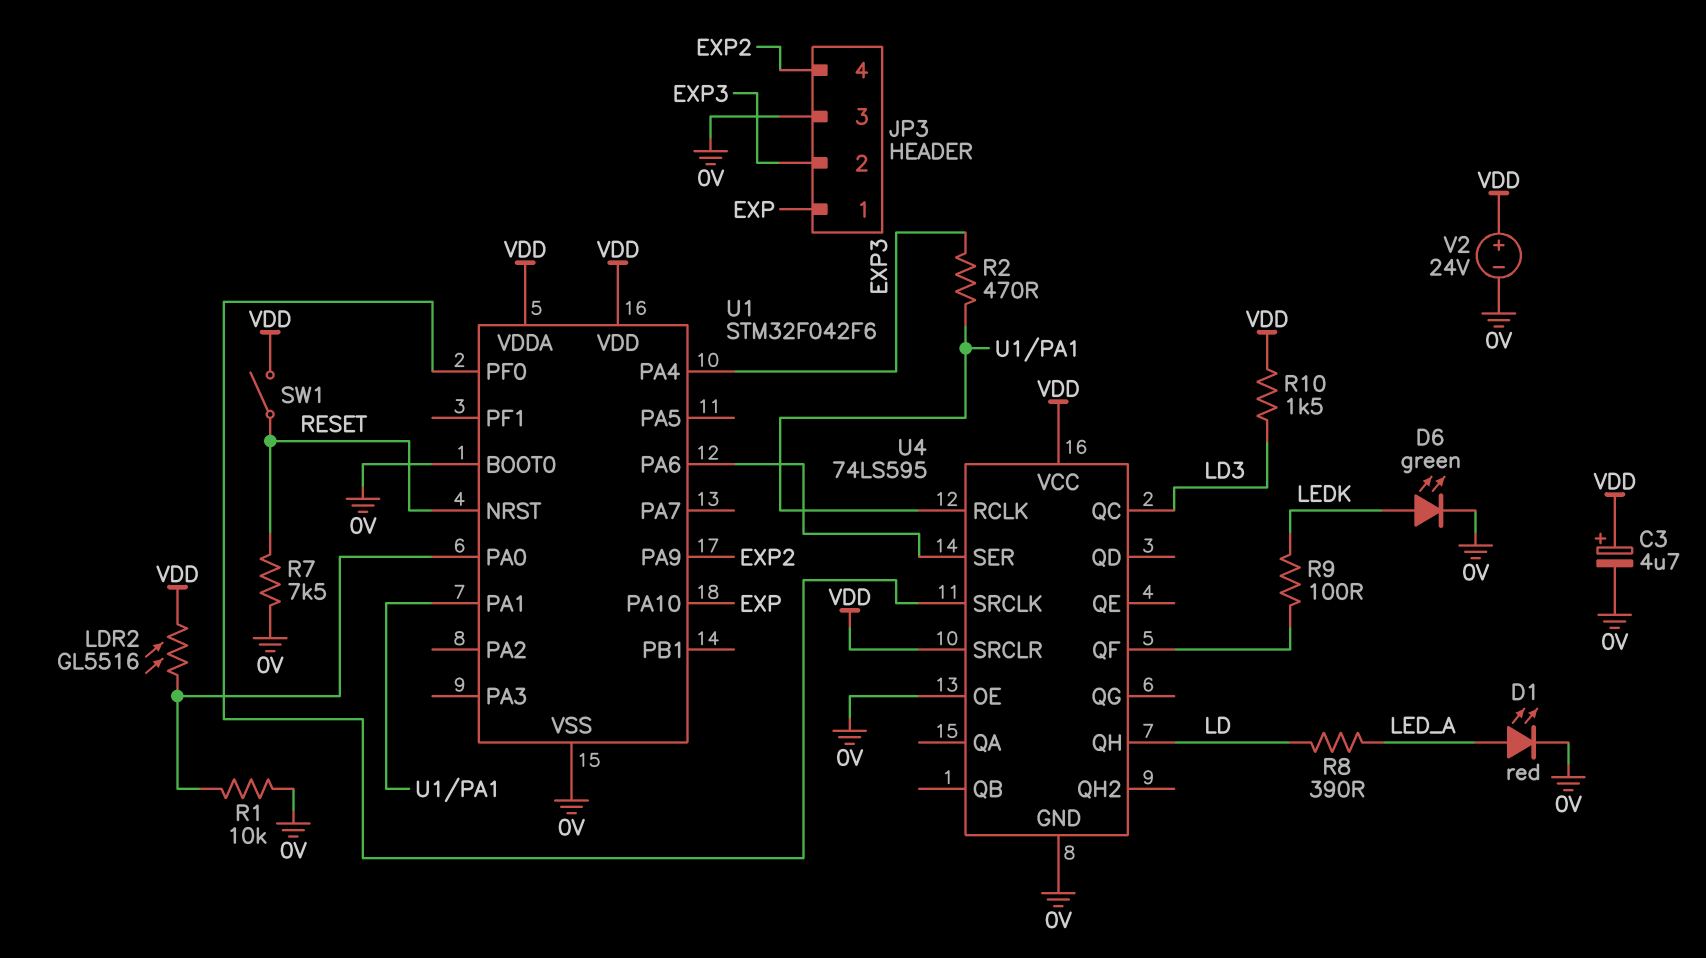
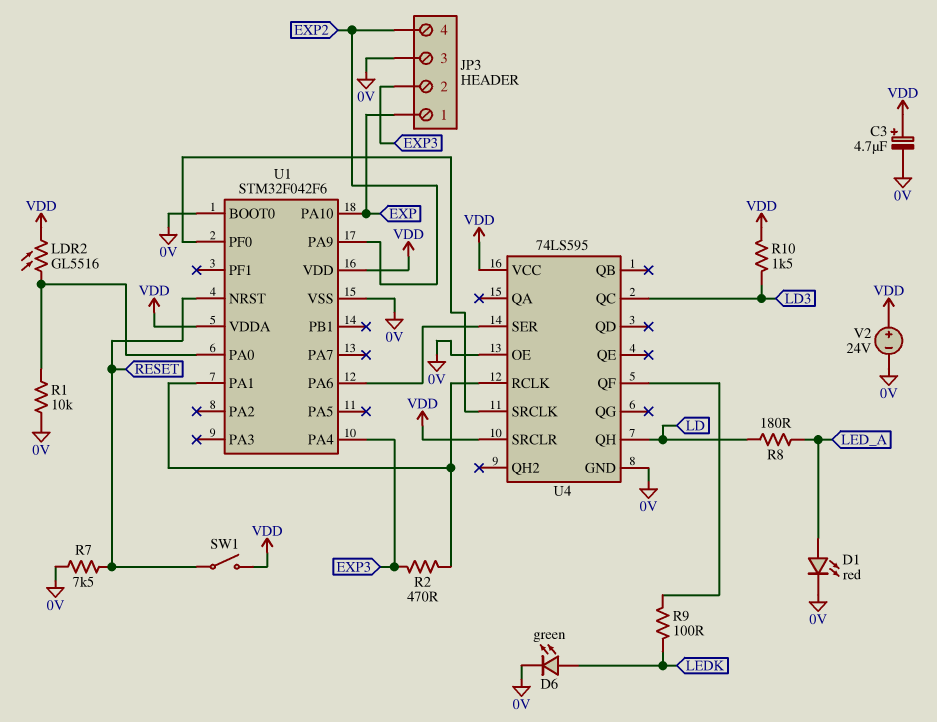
R8: 390 (LD, LED_A) -> 180 (LD, LED_A)

